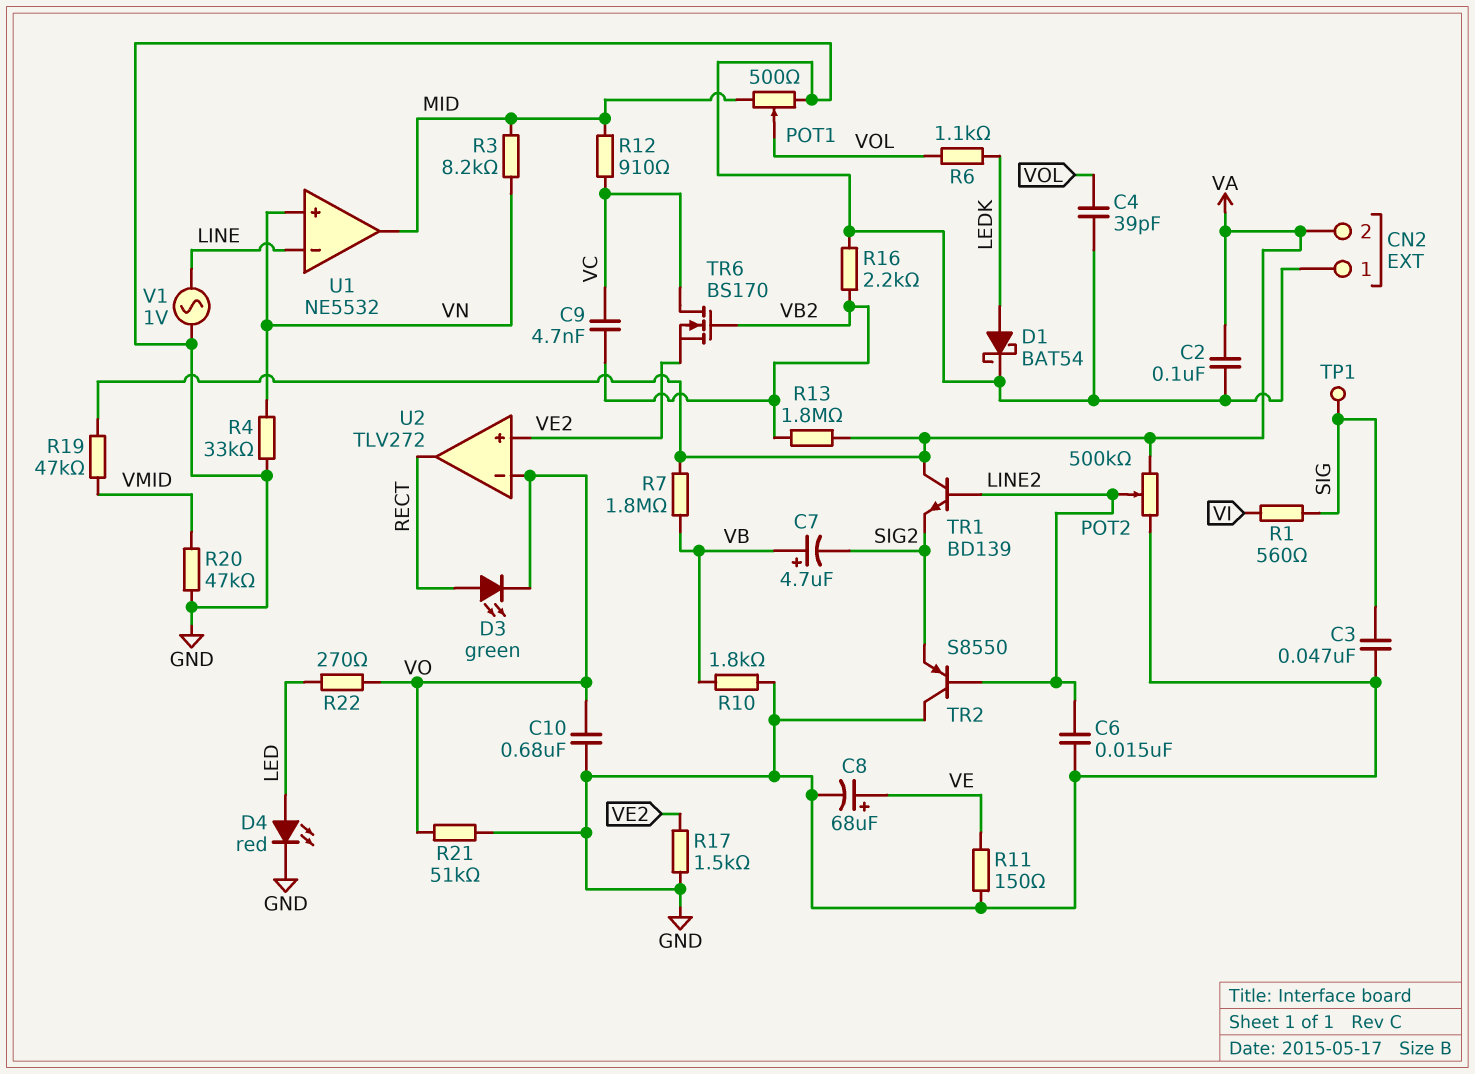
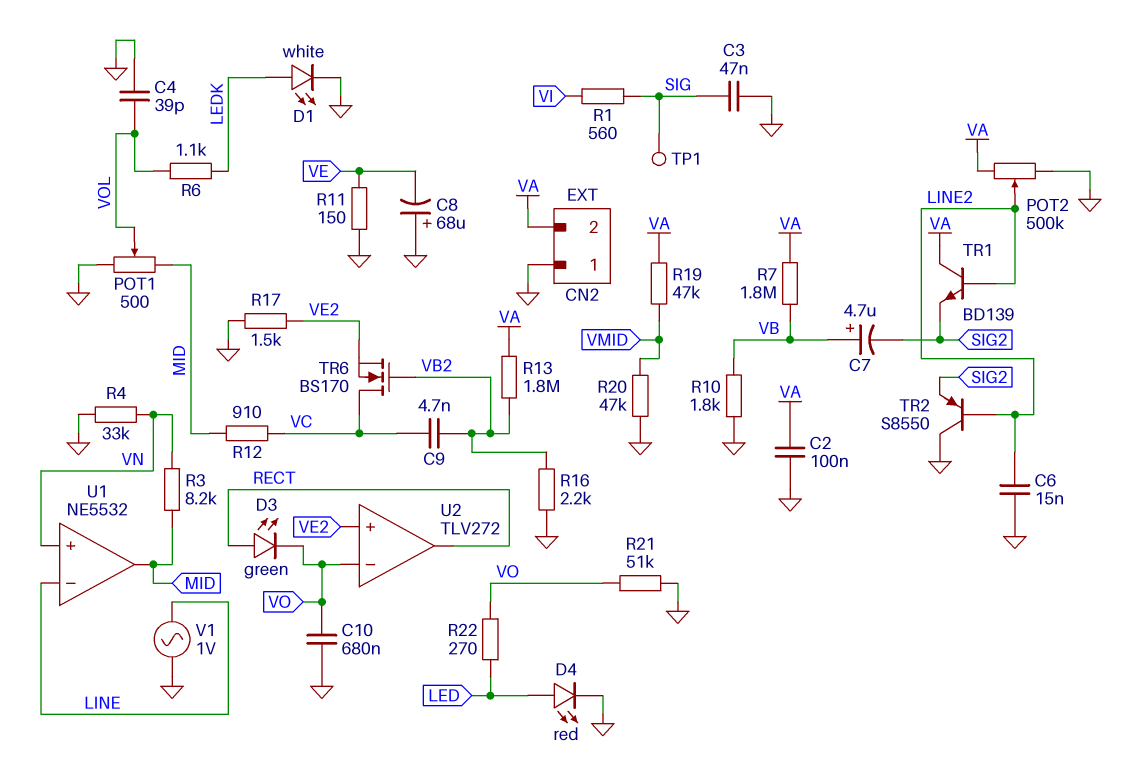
C8: 68uF (plus VE, minus GND) -> 68uF (plus GND, minus VE)
D1: schottky BAT54 (A LEDK, K GND) -> LED white (A LEDK, K GND)

